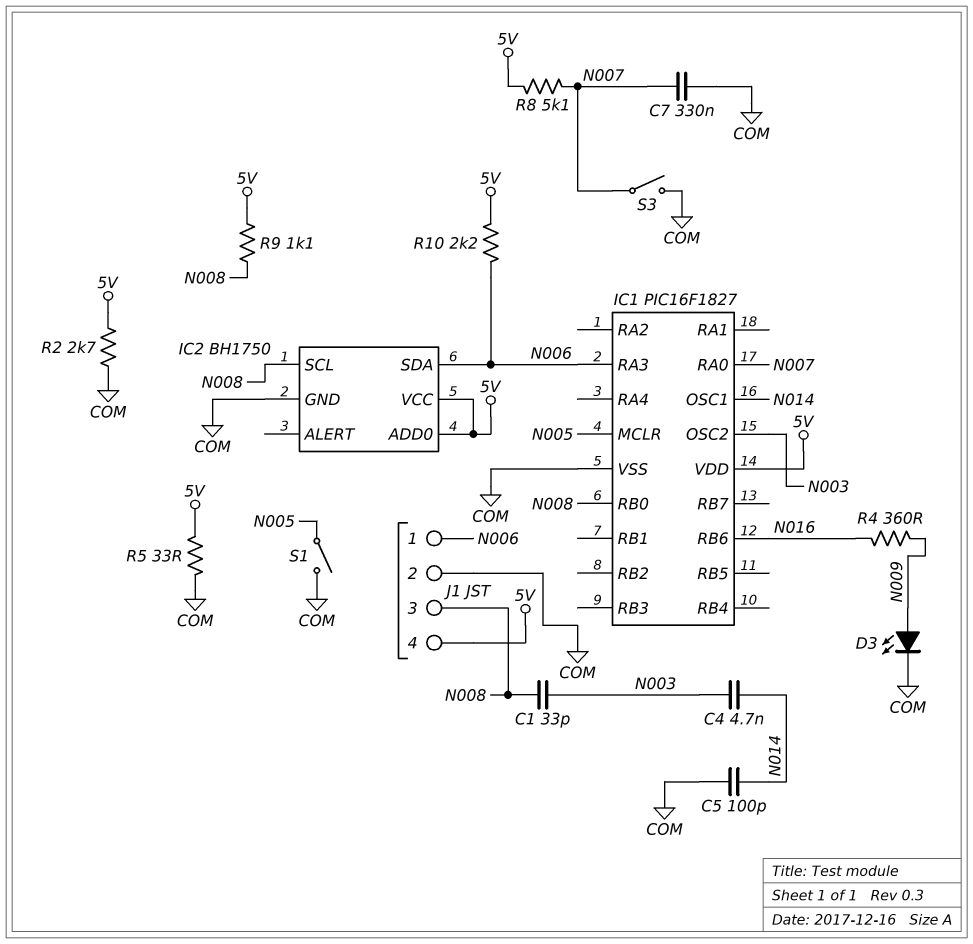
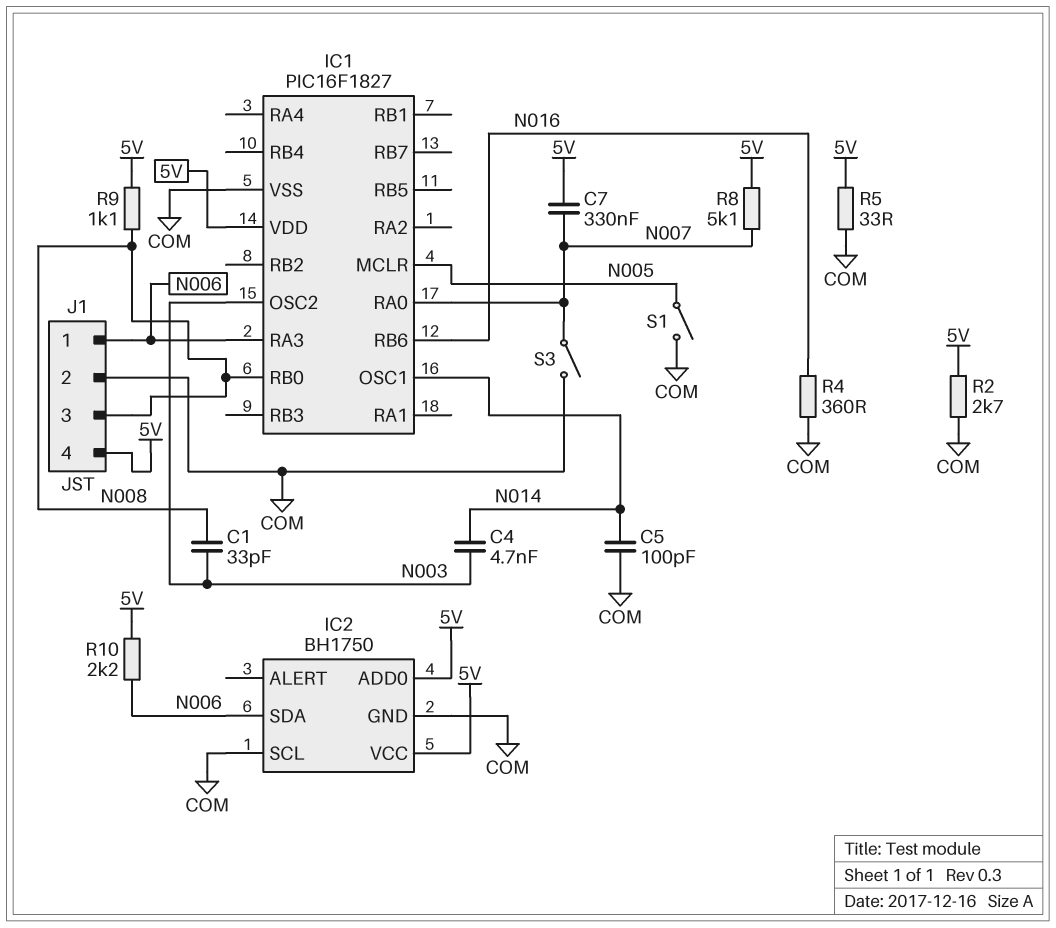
C7: 330nF (COM, N007) -> 330nF (5V, N007)
D3: LED (A N009, K COM) -> none
IC2 pin SCL: N008 -> COM
R4: 360 (N009, N016) -> 360 (COM, N016)

